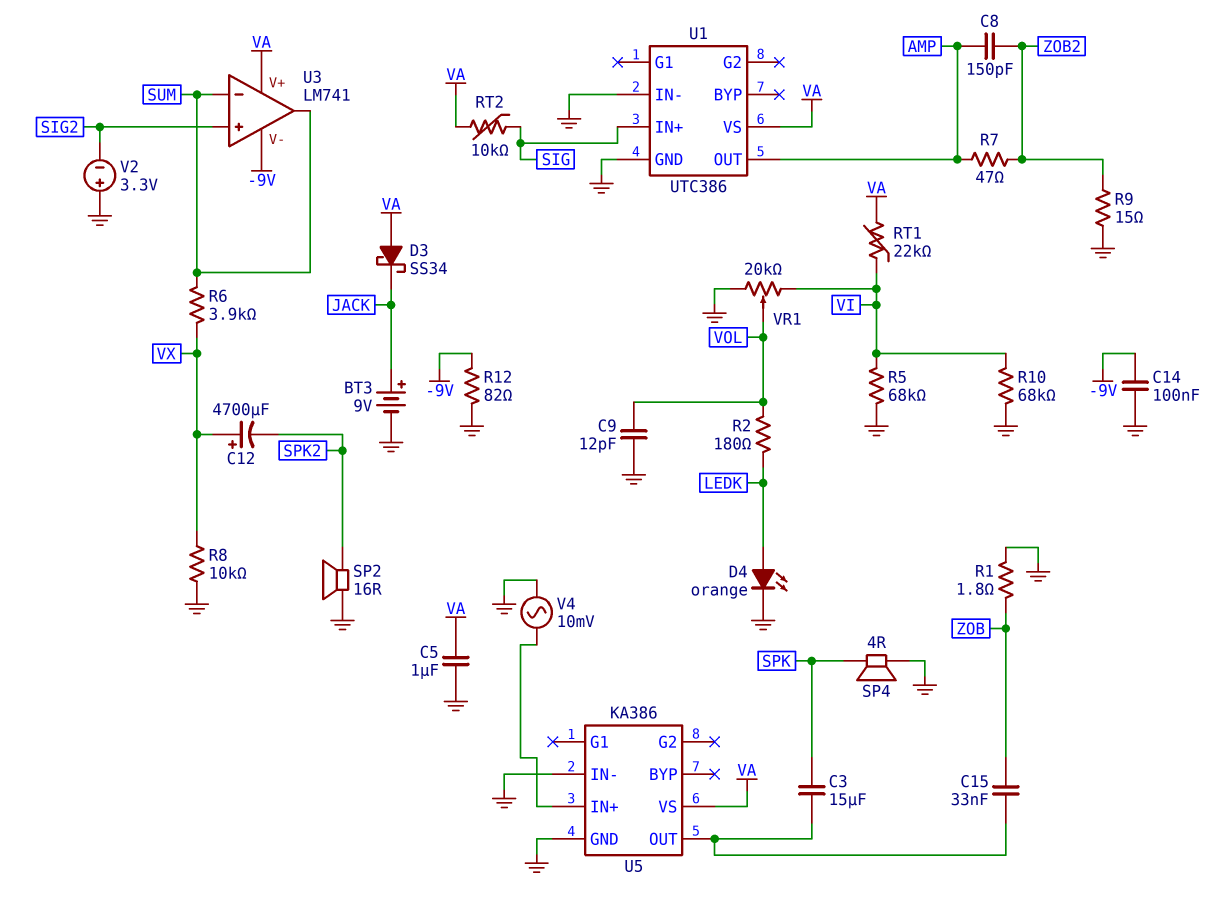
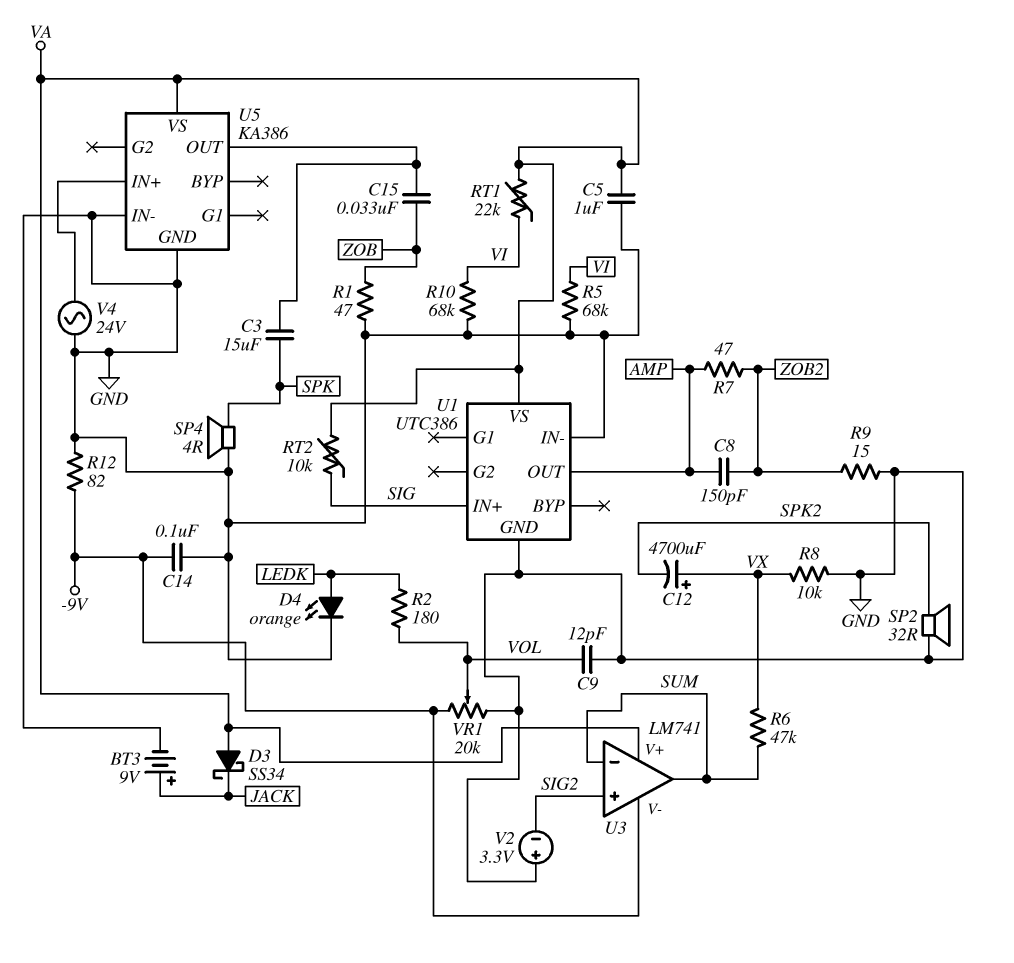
R1: 1.8 (GND, ZOB) -> 47 (GND, ZOB)
R6: 3.9k (SUM, VX) -> 47k (SUM, VX)
SP2: speaker 16R (GND, SPK2) -> speaker 32R (GND, SPK2)
V4: AC 10mV (GND, U5/IN+) -> AC 24V (GND, U5/IN+)
VR1: 20k (GND, VI, wiper VOL) -> 20k (-9V, GND, wiper VOL)

